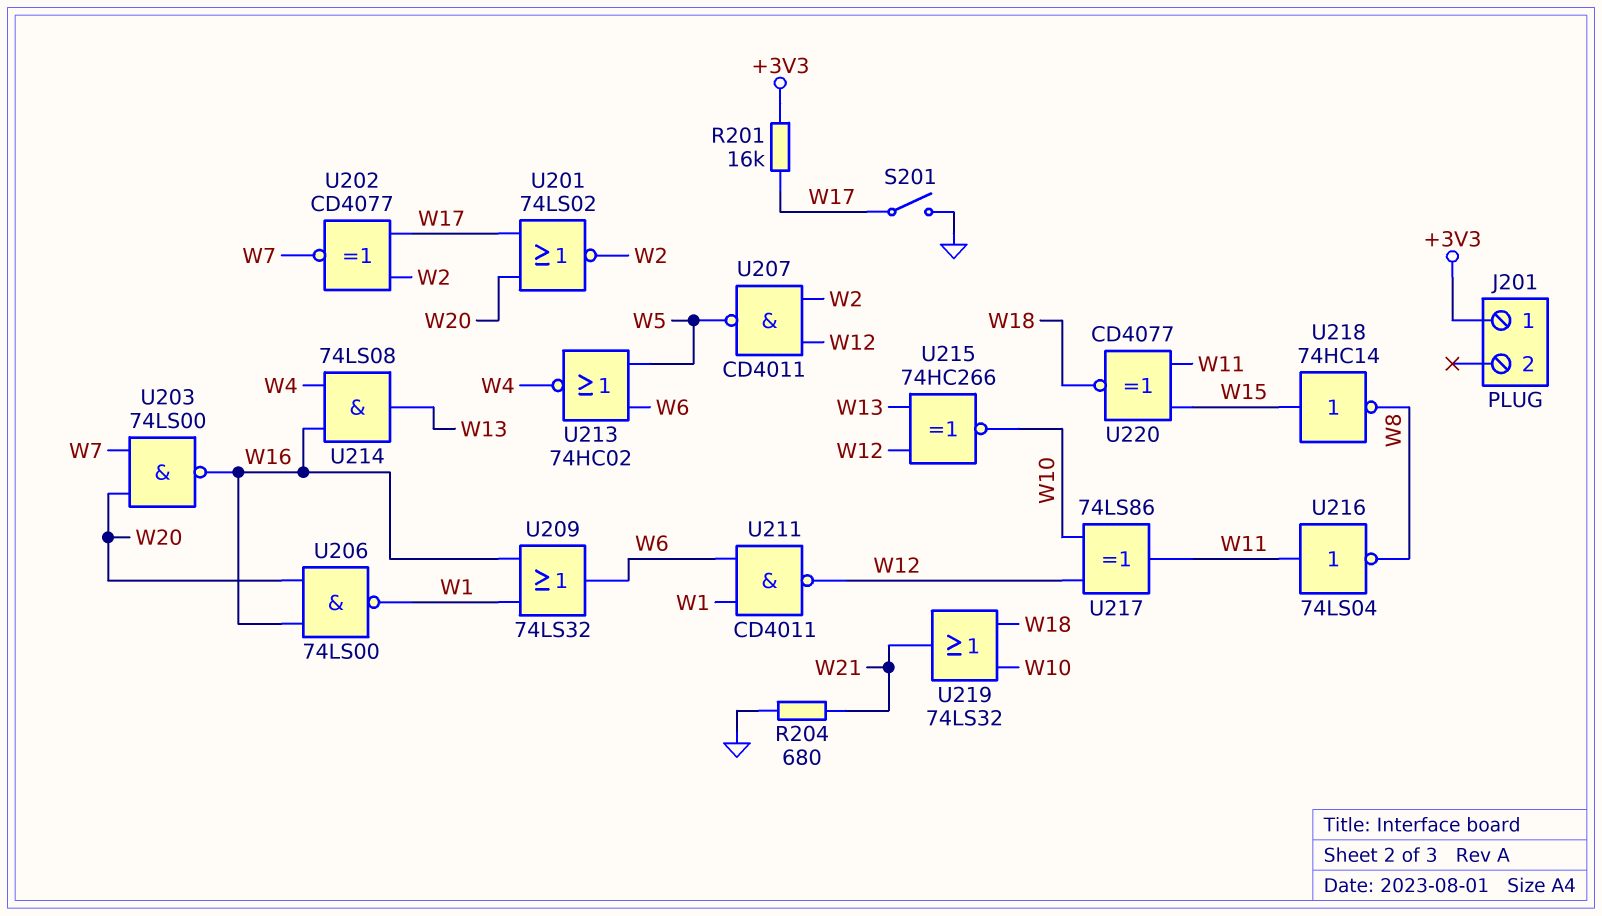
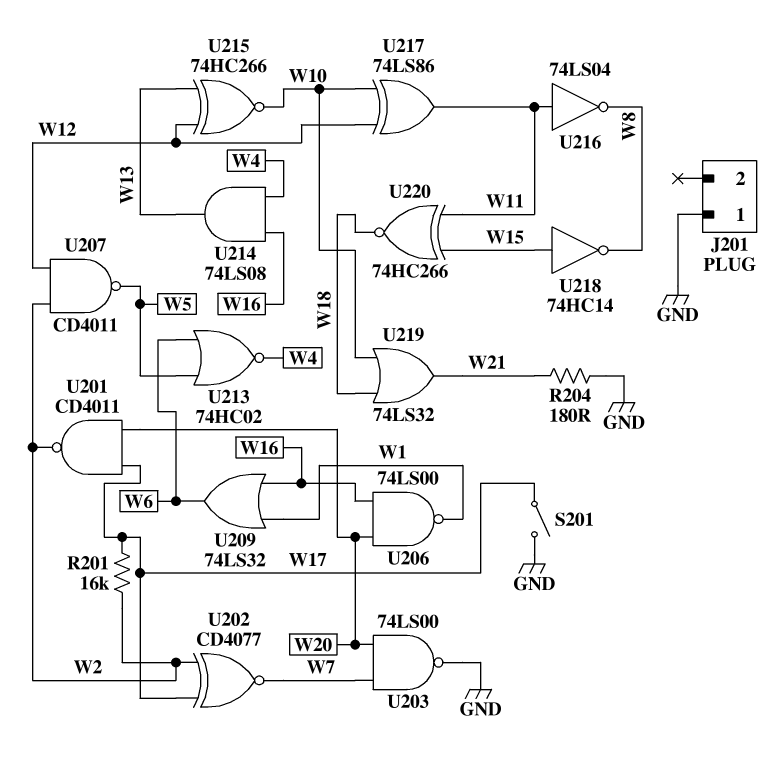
J201 pin 1: +3V3 -> GND
R201: 16k (+3V3, W17) -> 16k (W2, W17)
R204: 680 (GND, W21) -> 180 (GND, W21)
U201: NOR 74LS02 (in W17, in W20, out W2) -> NAND CD4011 (in W17, in W20, out W2)
U203: NAND 74LS00 (in W7, in W20, out W16) -> NAND 74LS00 (in W7, in W20, out GND)
U211: NAND CD4011 (in W1, in W6, out W12) -> none
U220: XNOR CD4077 (in W11, in W15, out W18) -> XNOR 74HC266 (in W11, in W15, out W18)

